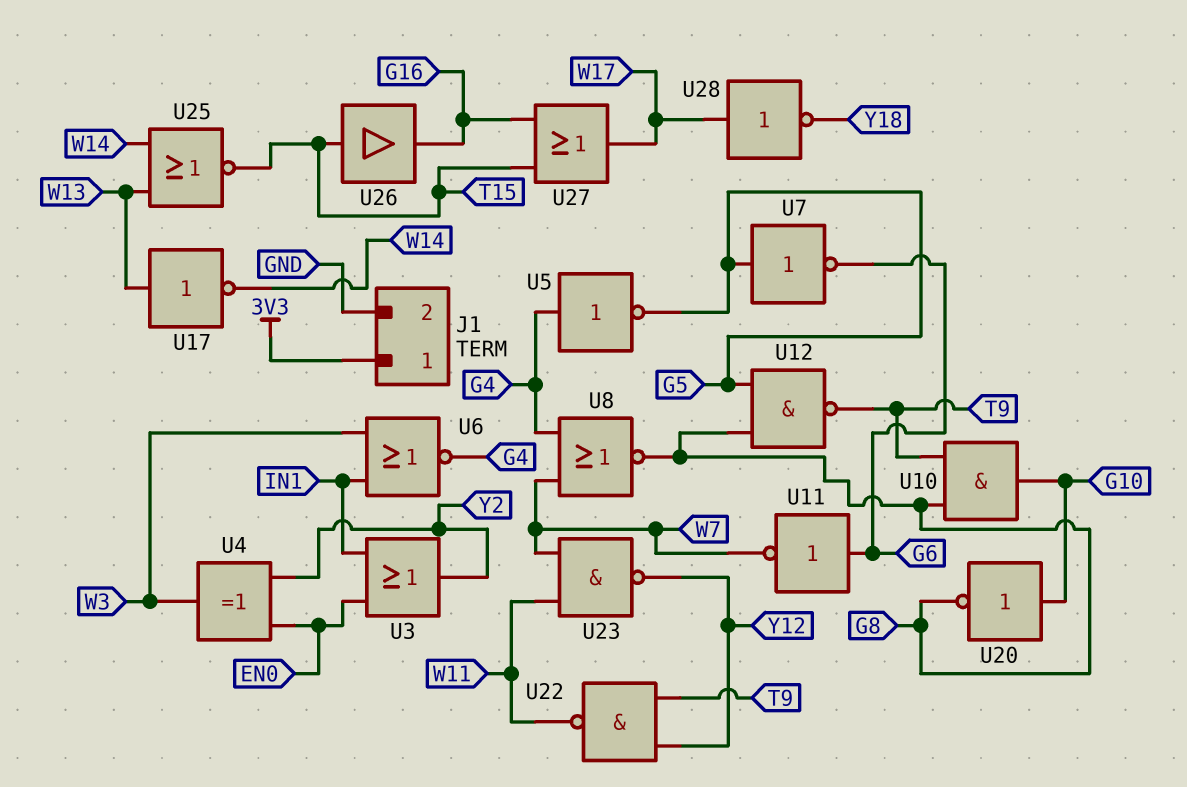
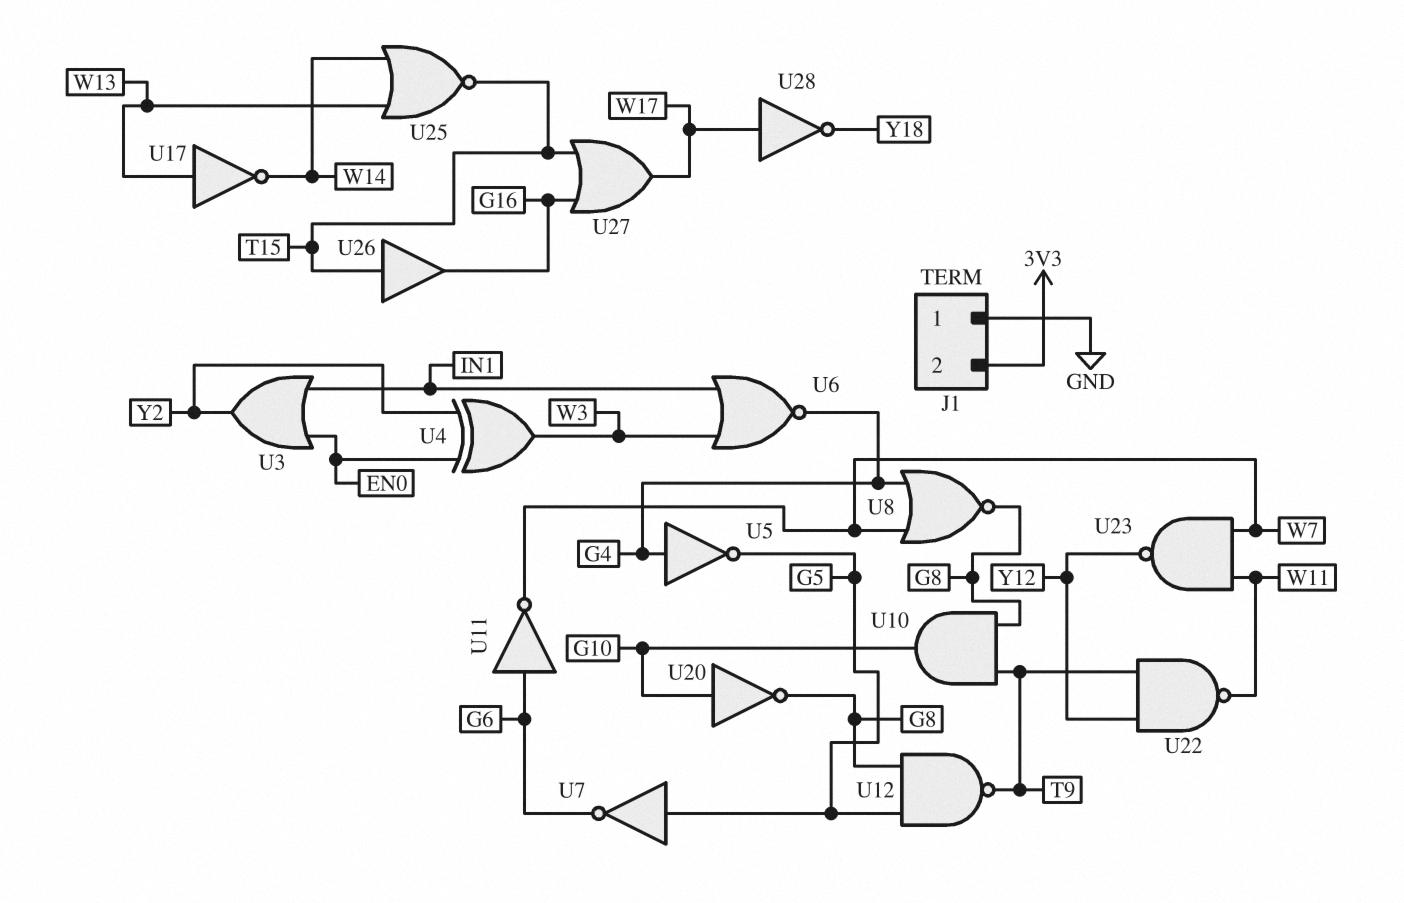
J1 pin 1: 3V3 -> GND
J1 pin 2: GND -> 3V3

